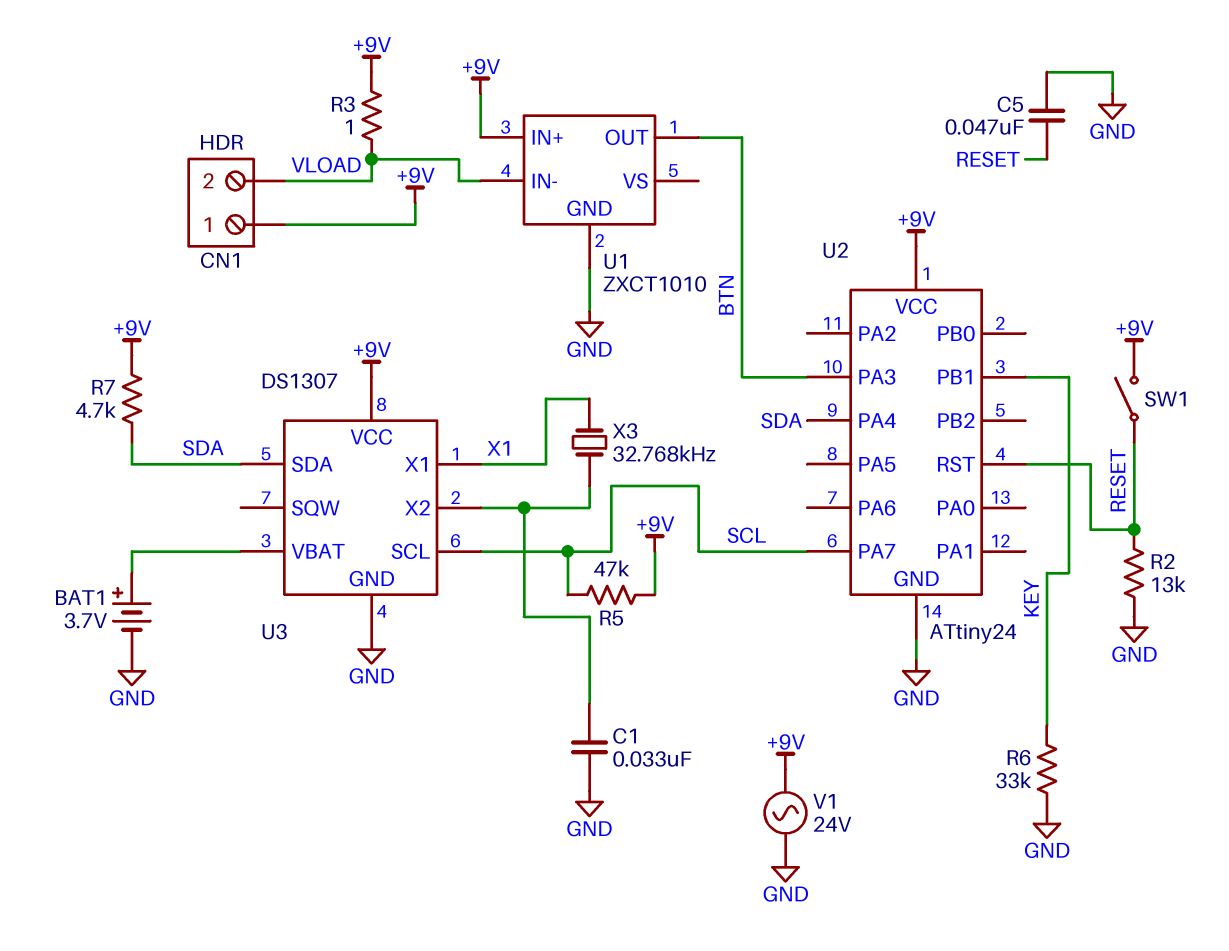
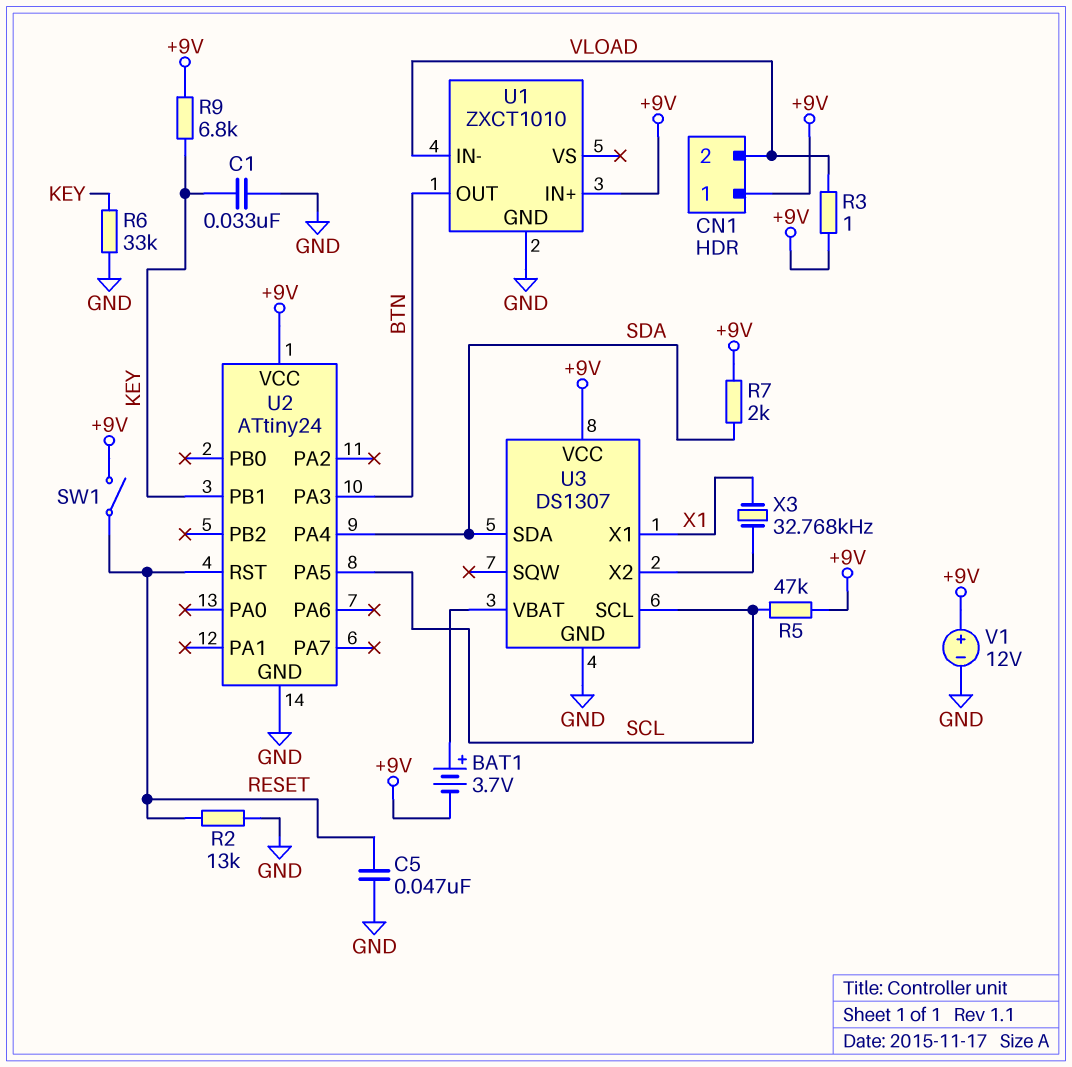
BAT1: 3.7V (plus U3/VBAT, minus GND) -> 3.7V (plus U3/VBAT, minus +9V)
C1: 33nF (GND, U3/X2) -> 33nF (GND, KEY)
R7: 4.7k (+9V, SDA) -> 2k (+9V, SDA)
R9: none -> 6.8k (+9V, KEY)
U2 pin PA5: none -> SCL
U2 pin PA7: SCL -> none
V1: AC 24V (+9V, GND) -> 12V (plus +9V, minus GND)

